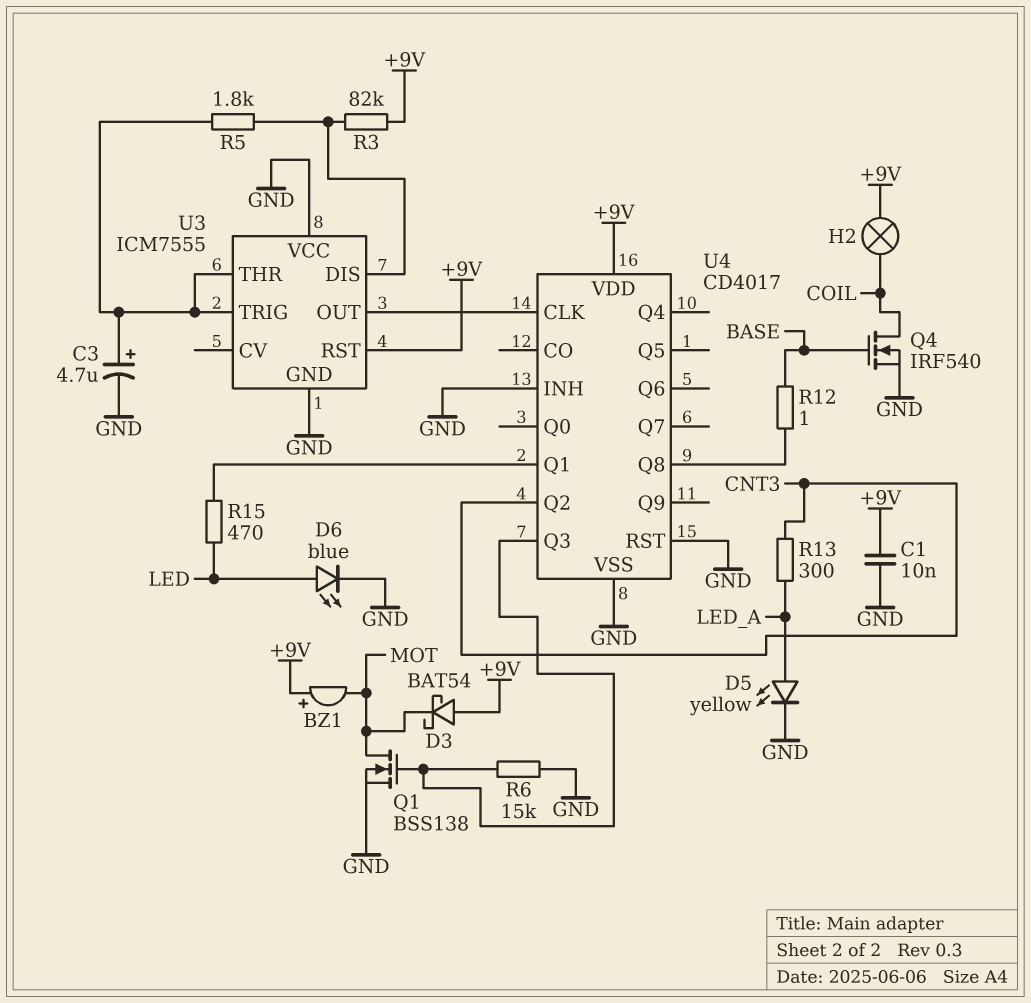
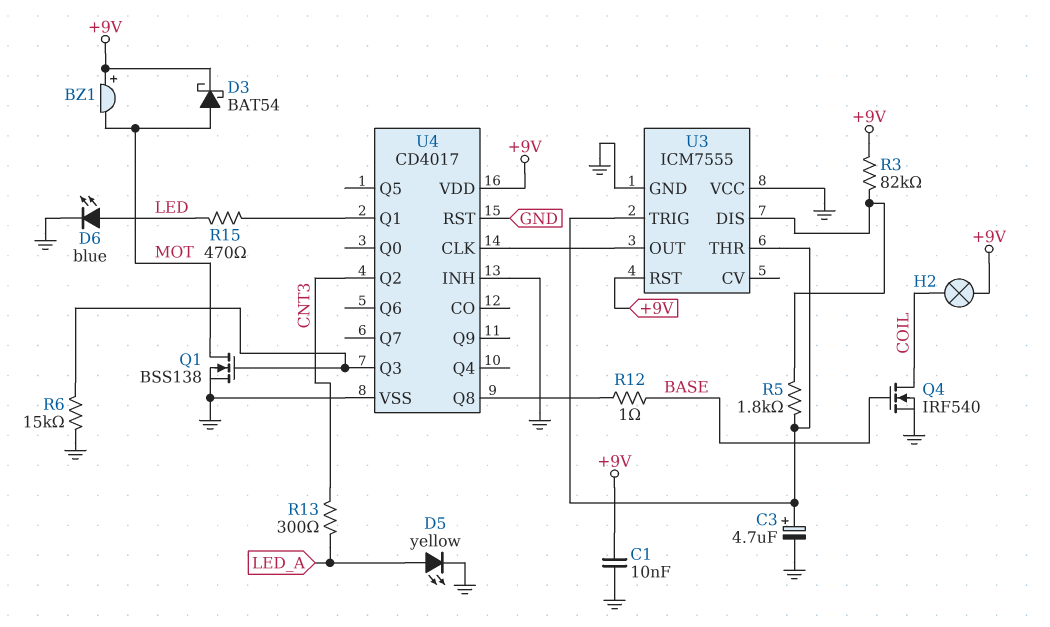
D3: schottky BAT54 (A +9V, K MOT) -> schottky BAT54 (A MOT, K +9V)

